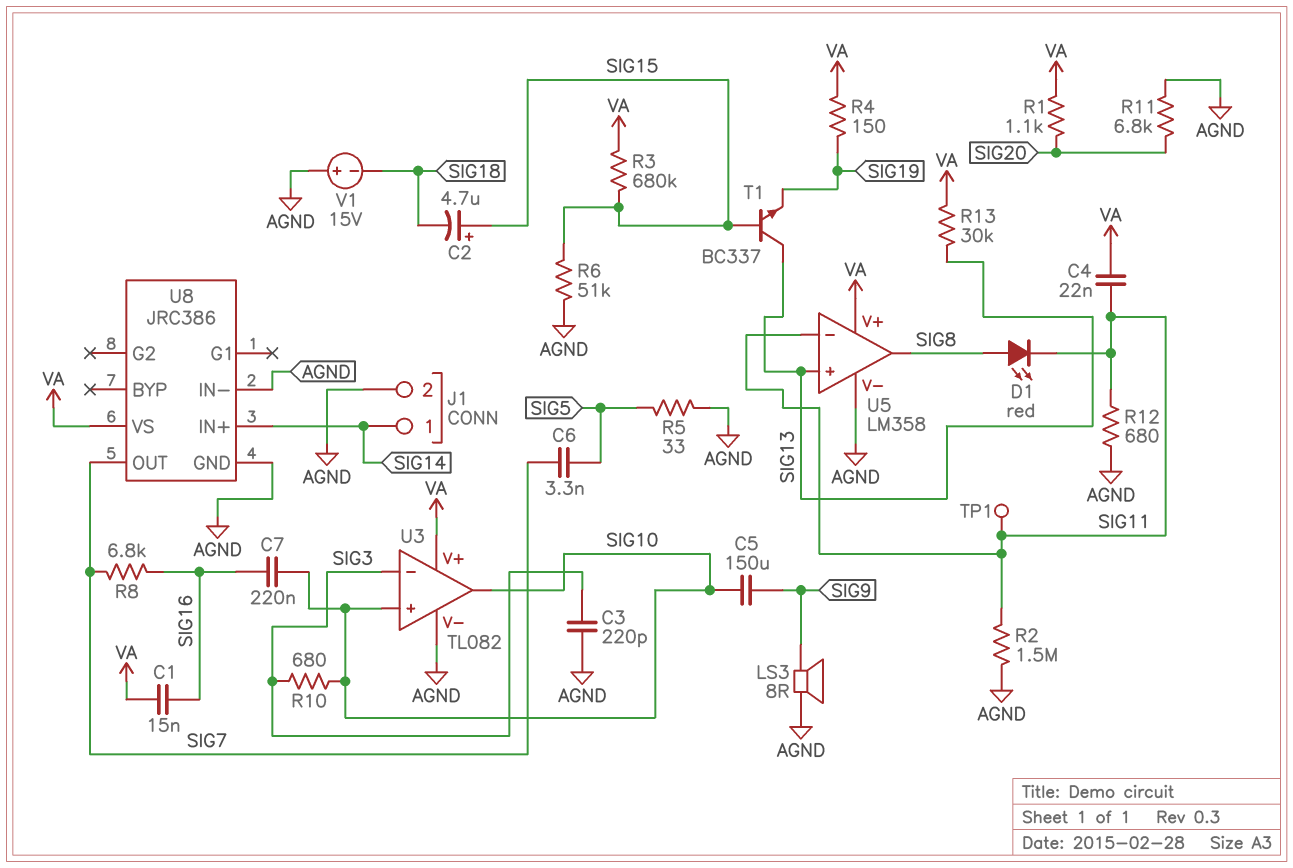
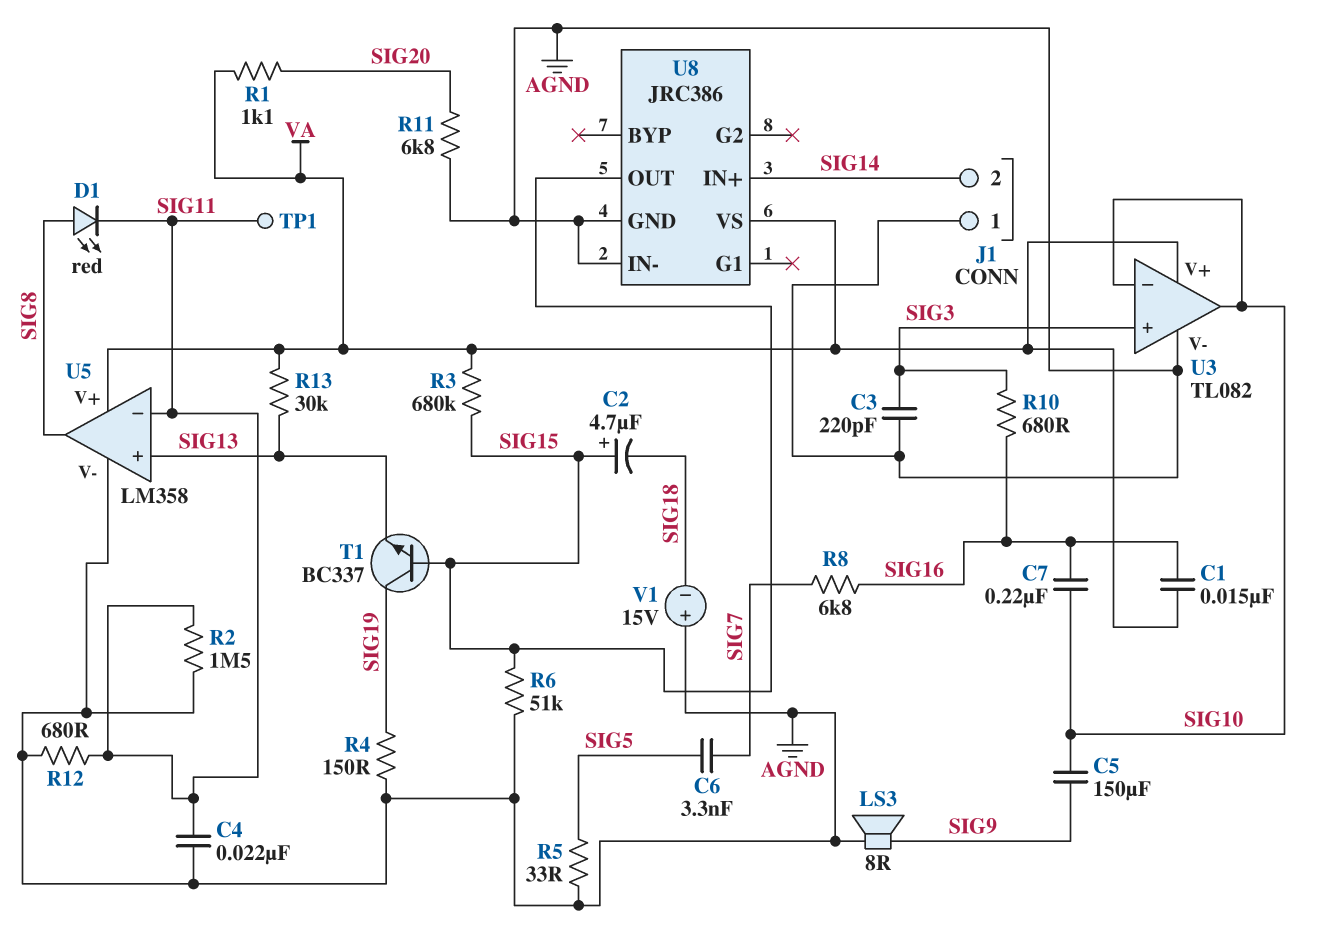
C4: 22nF (SIG11, VA) -> 22nF (AGND, SIG11)
J1 pin 1: SIG14 -> AGND
J1 pin 2: AGND -> SIG14
R4: 150 (SIG19, VA) -> 150 (AGND, SIG19)
R10: 680 (SIG3, SIG10) -> 680 (SIG3, SIG16)
T1: NPN BC337 (B SIG15, C SIG13, E SIG19) -> NPN BC337 (B SIG15, C SIG19, E SIG13)
U3 pin in+: SIG10 -> SIG3
U3 pin in-: SIG3 -> SIG10
U8 pin OUT: SIG7 -> SIG15

